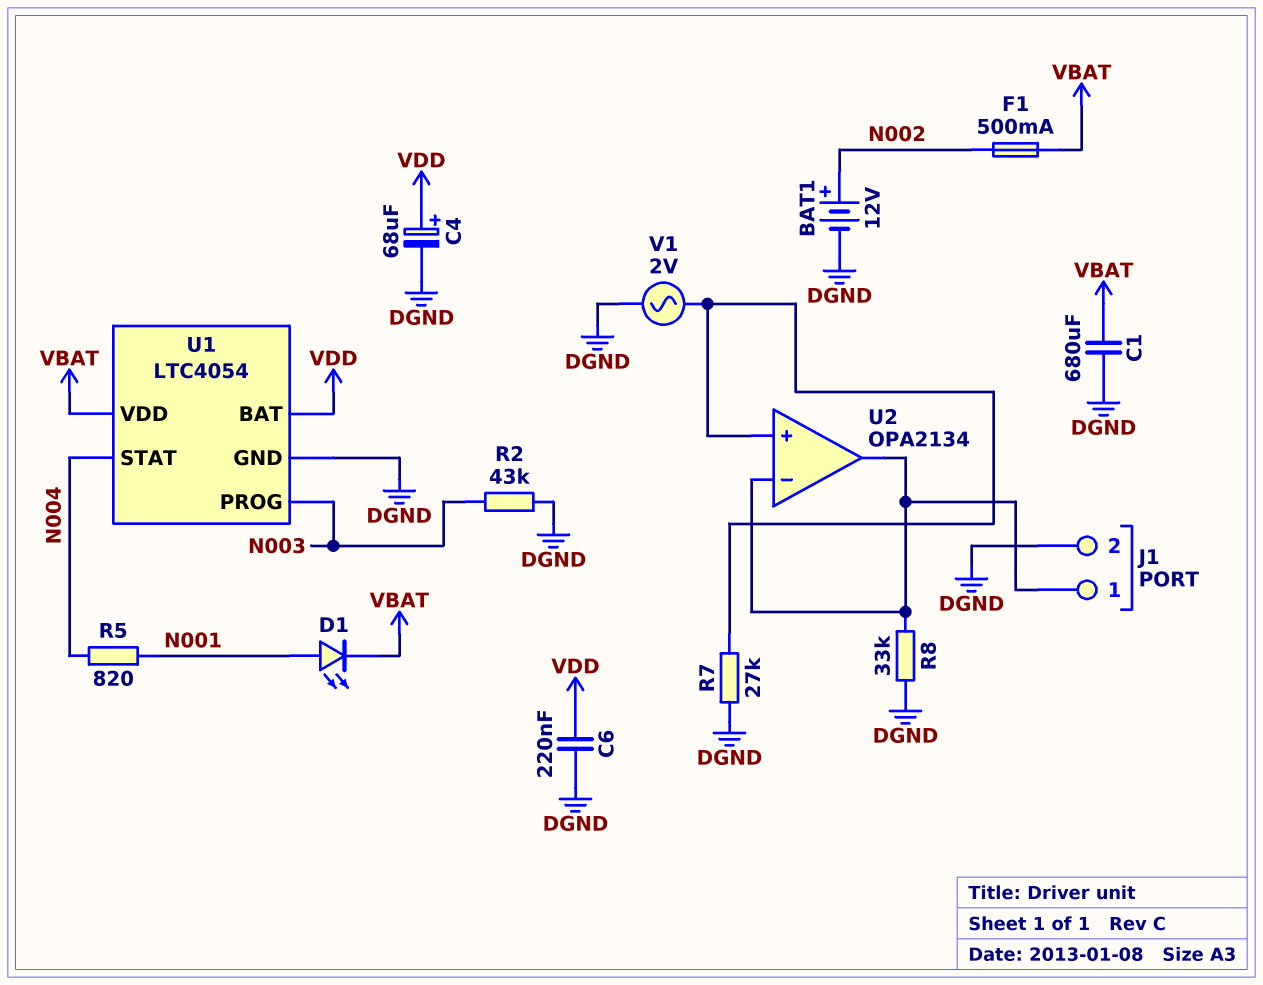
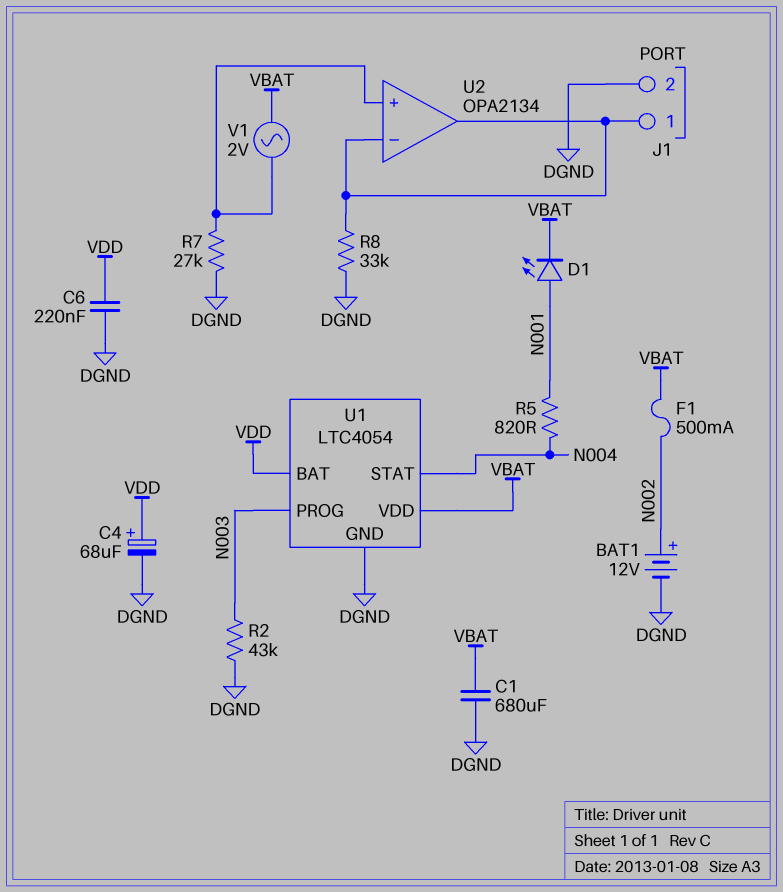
V1: AC 2V (DGND, U2/in+) -> AC 2V (U2/in+, VBAT)

